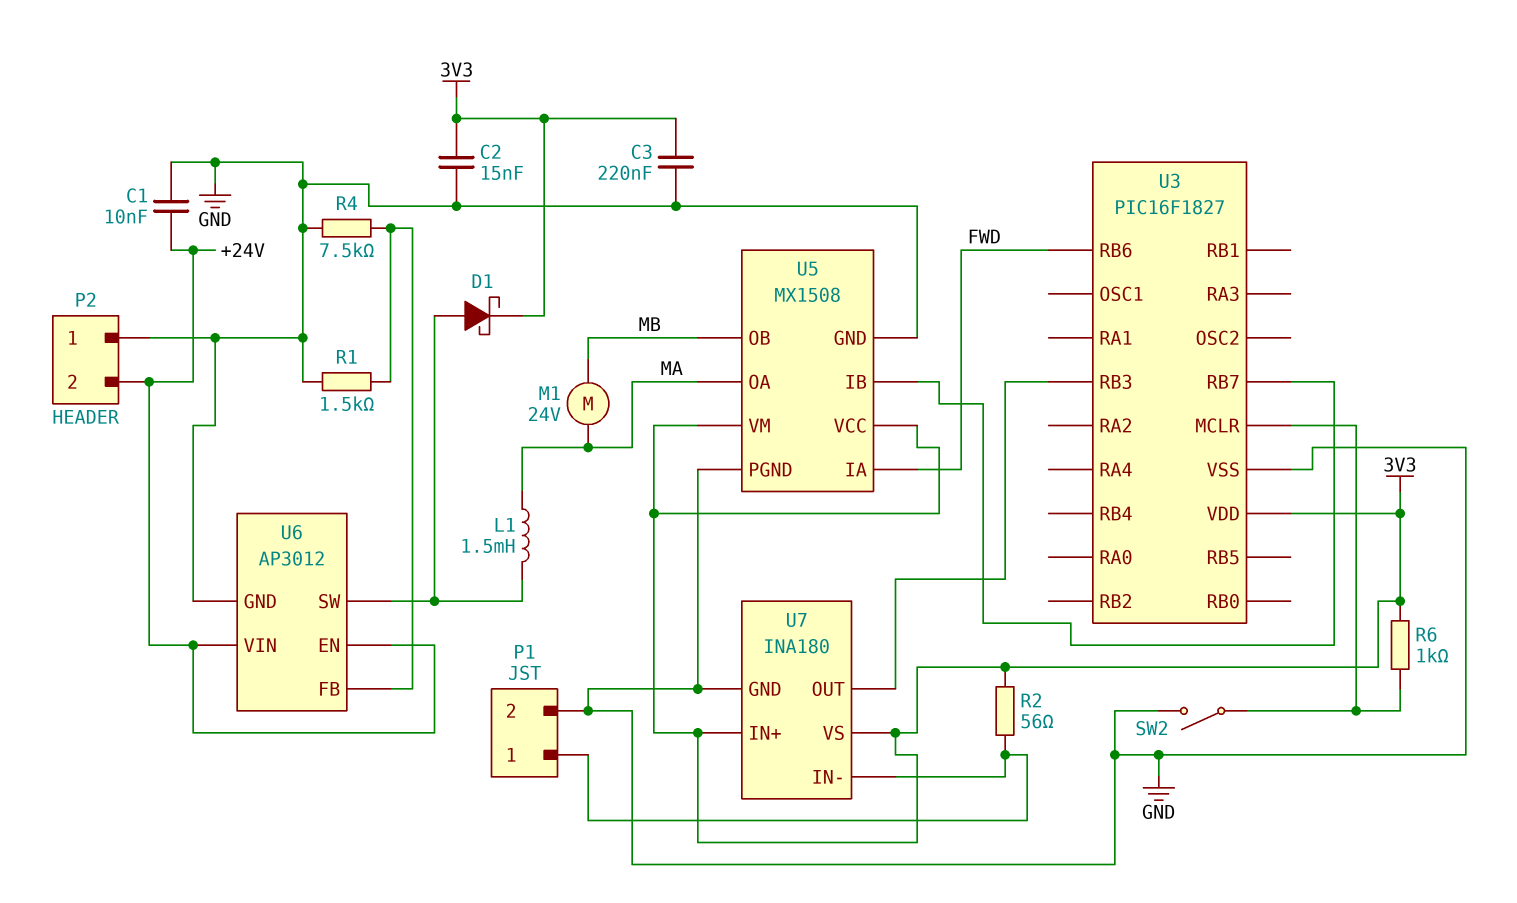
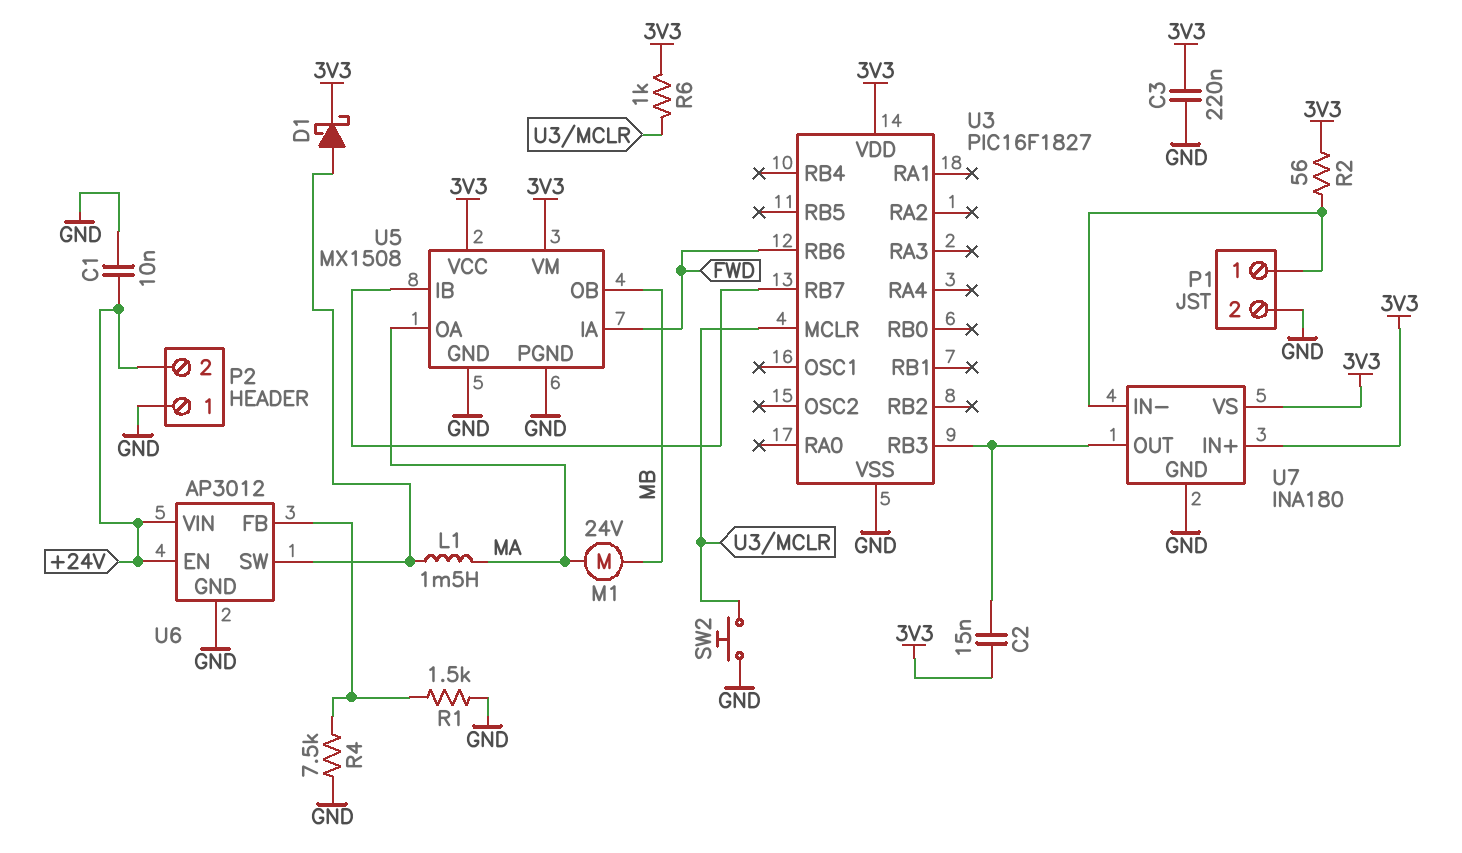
C2: 15nF (3V3, GND) -> 15nF (3V3, U3/RB3)
SW2: switch (GND, U3/MCLR) -> button (GND, U3/MCLR)

